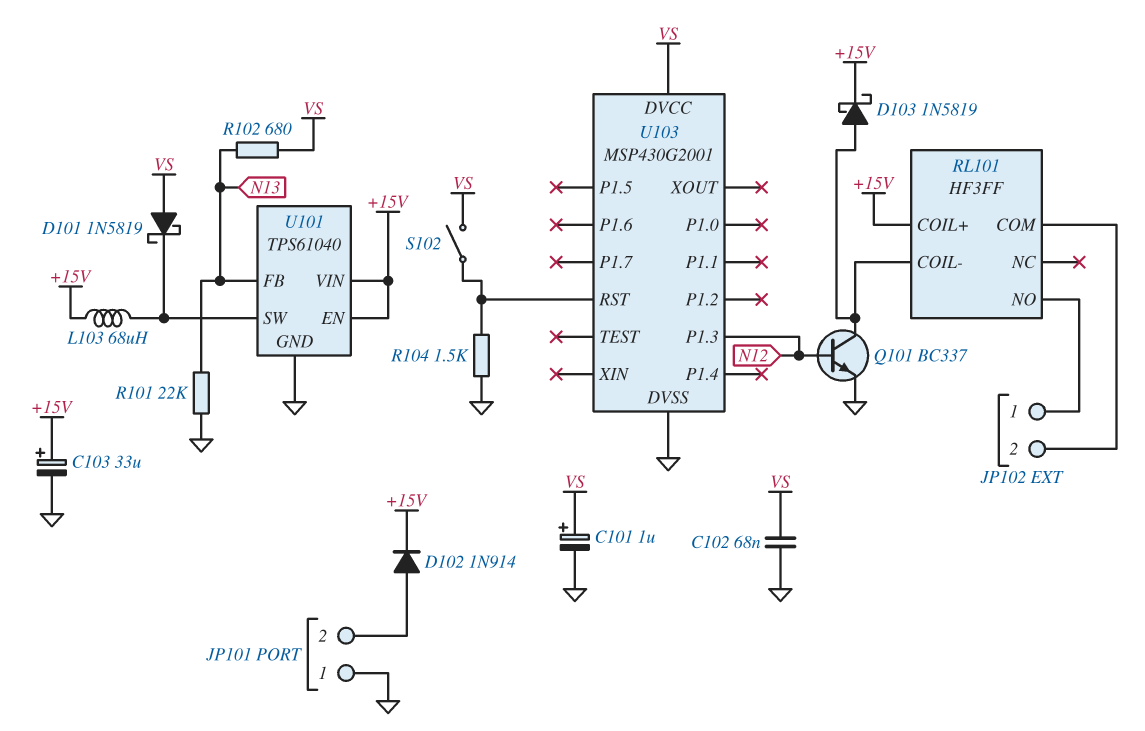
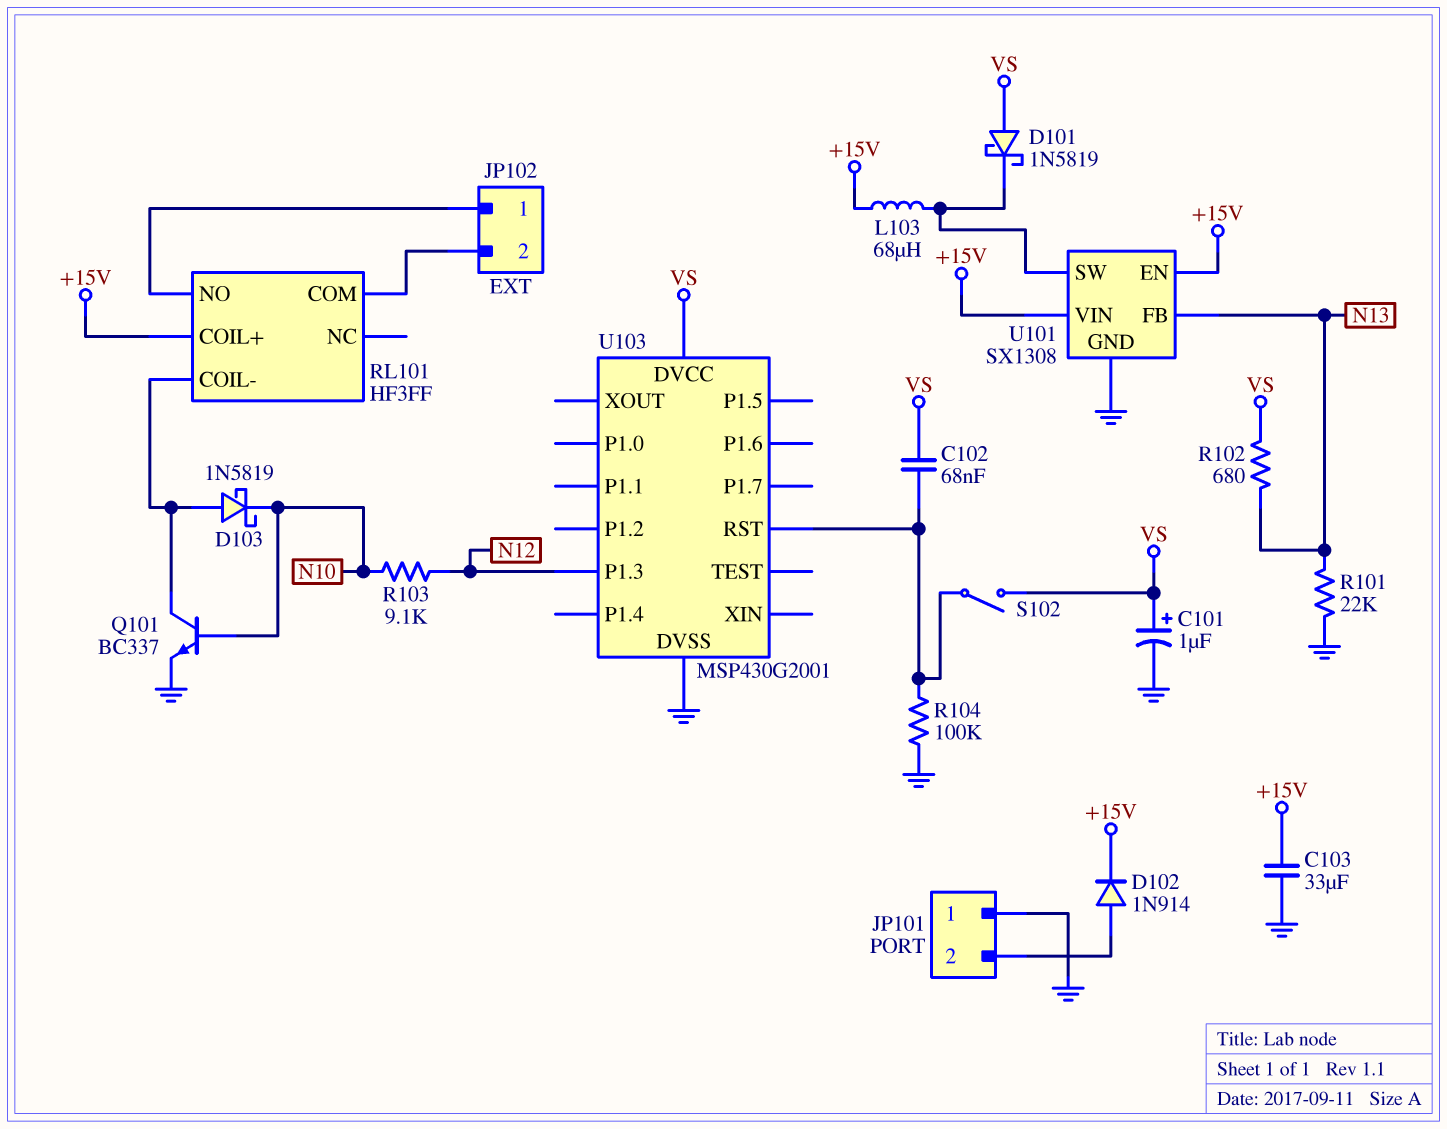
C102: 68nF (GND, VS) -> 68nF (U103/RST, VS)
C103: 33uF (plus +15V, minus GND) -> 33uF (+15V, GND)
D103: schottky 1N5819 (A RL101/COIL-, K +15V) -> schottky 1N5819 (A RL101/COIL-, K N10)
Q101: NPN BC337 (B N12, C RL101/COIL-, E GND) -> NPN BC337 (B N10, C RL101/COIL-, E GND)
R103: none -> 9.1k (N10, N12)
R104: 1.5k (GND, U103/RST) -> 100k (GND, U103/RST)
U101: TPS61040 -> SX1308

